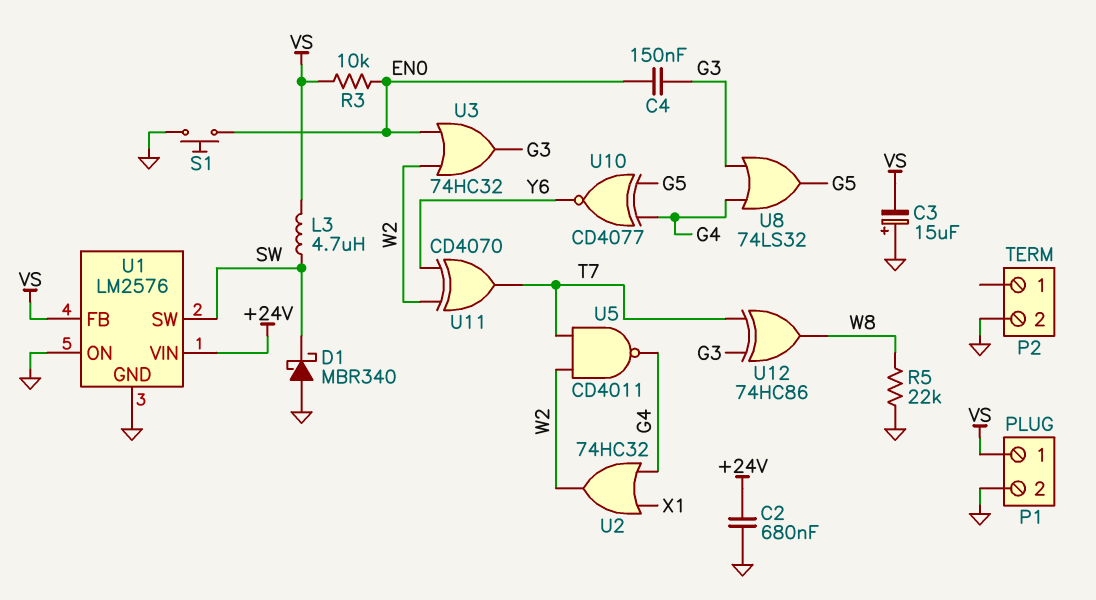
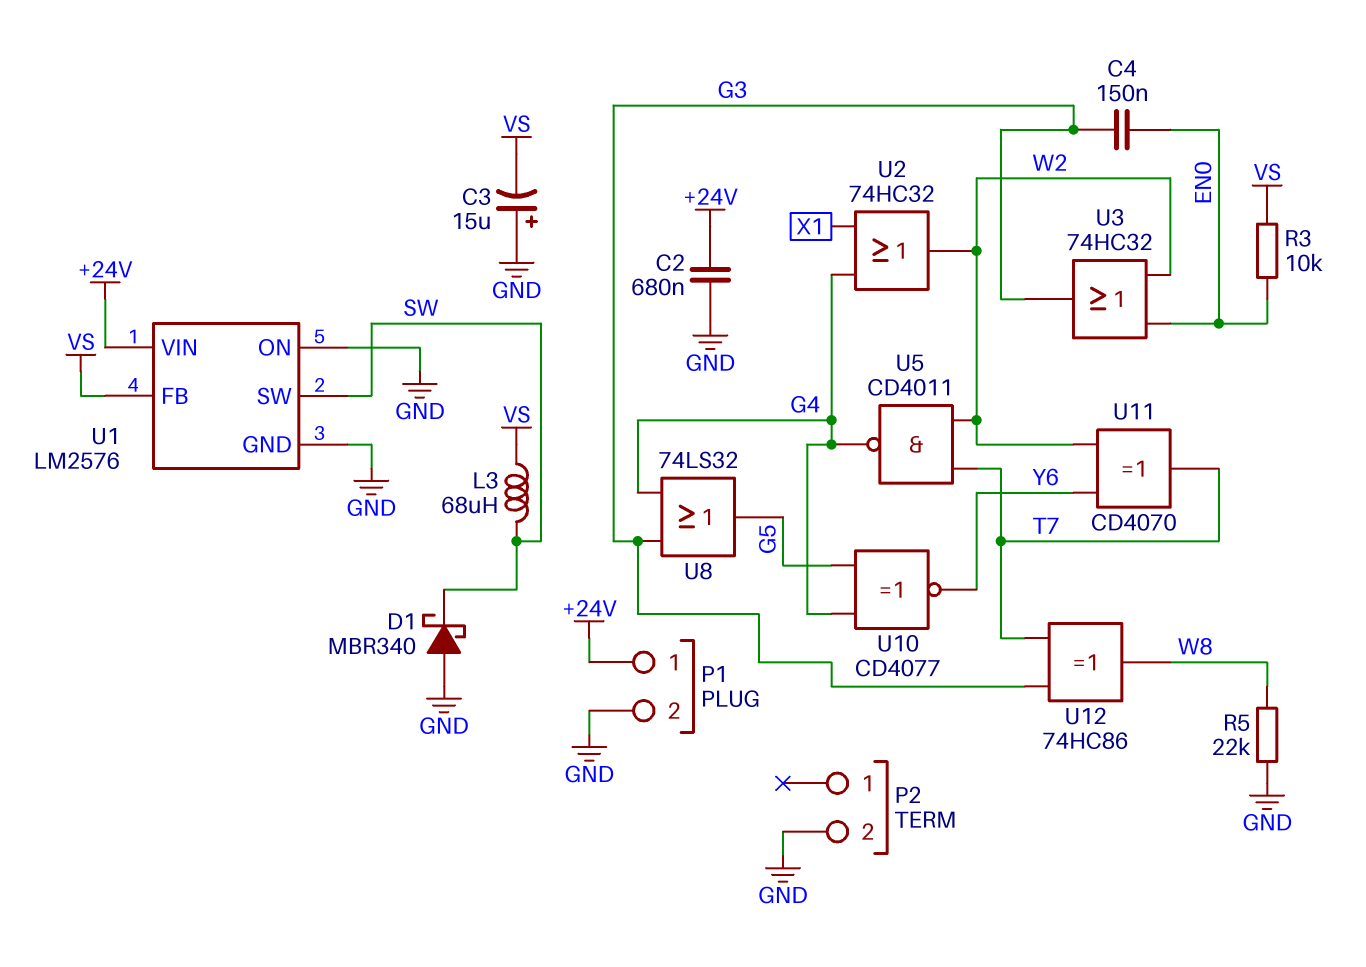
L3: 4.7uH (SW, VS) -> 68uH (SW, VS)
P1 pin 1: VS -> +24V
S1: button (EN0, GND) -> none

